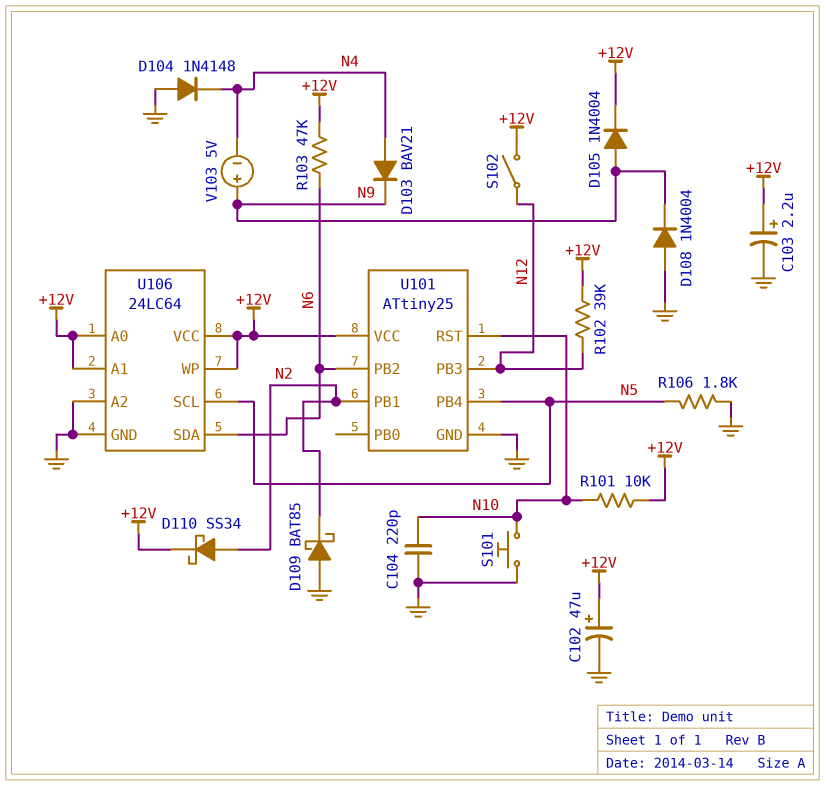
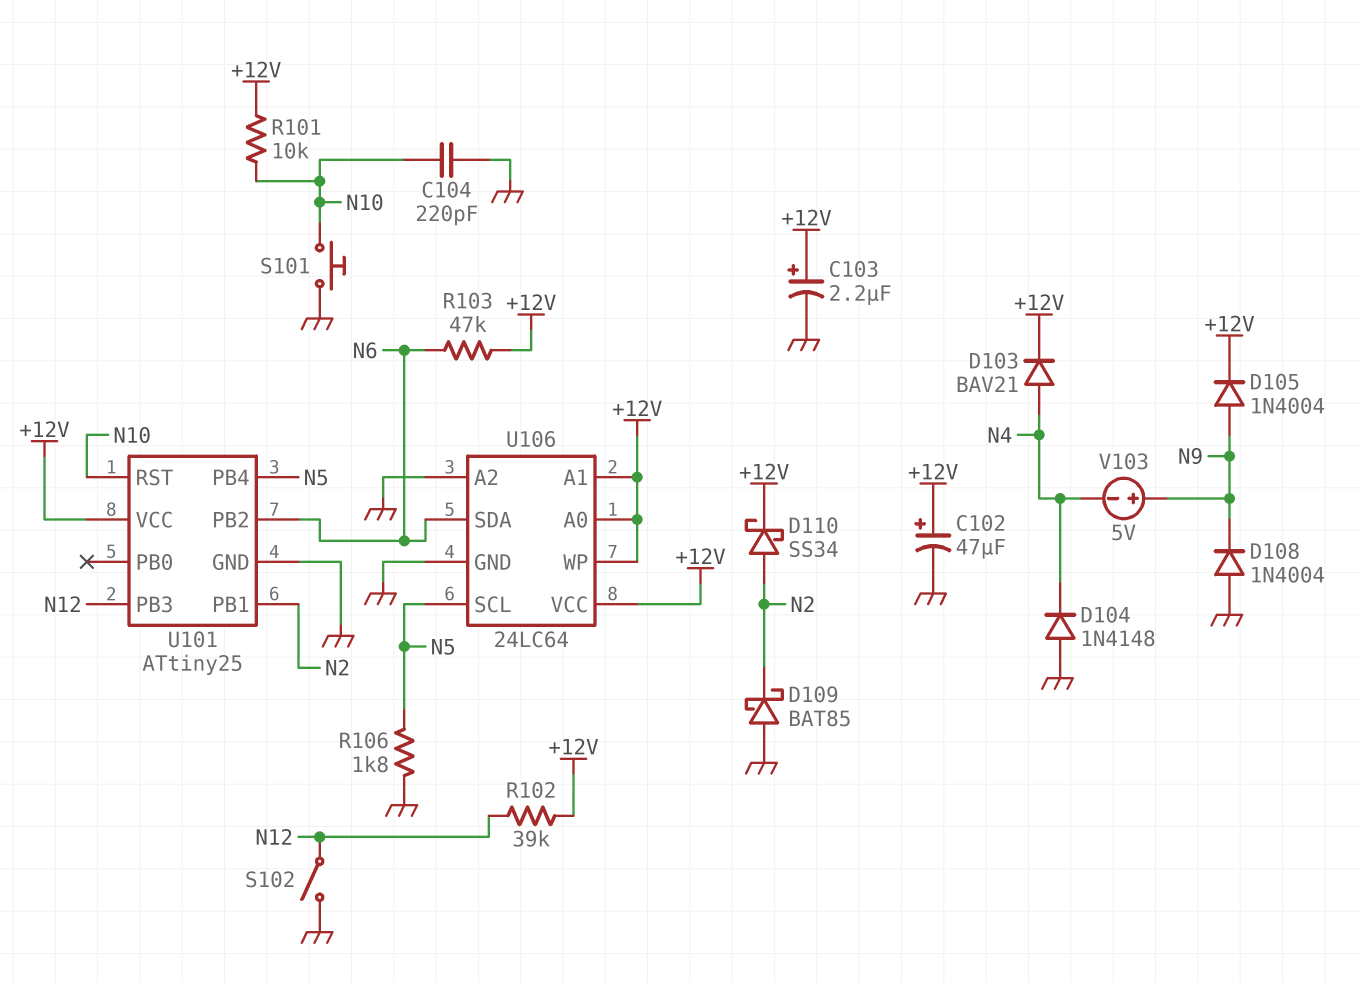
D103: diode BAV21 (A N4, K N9) -> diode BAV21 (A N4, K +12V)
S102: switch (+12V, N12) -> switch (GND, N12)

